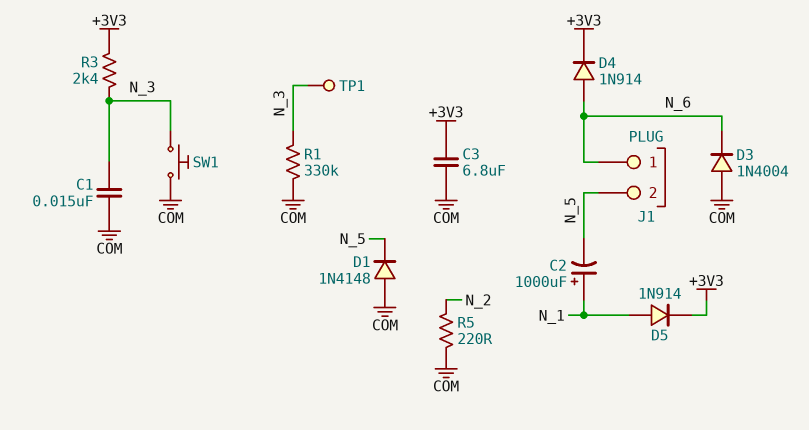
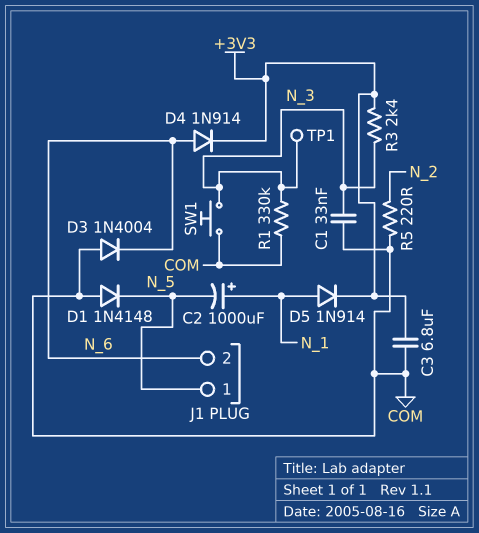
C1: 15nF (COM, N_3) -> 33nF (COM, N_3)
J1 pin 1: N_6 -> N_5
J1 pin 2: N_5 -> N_6

